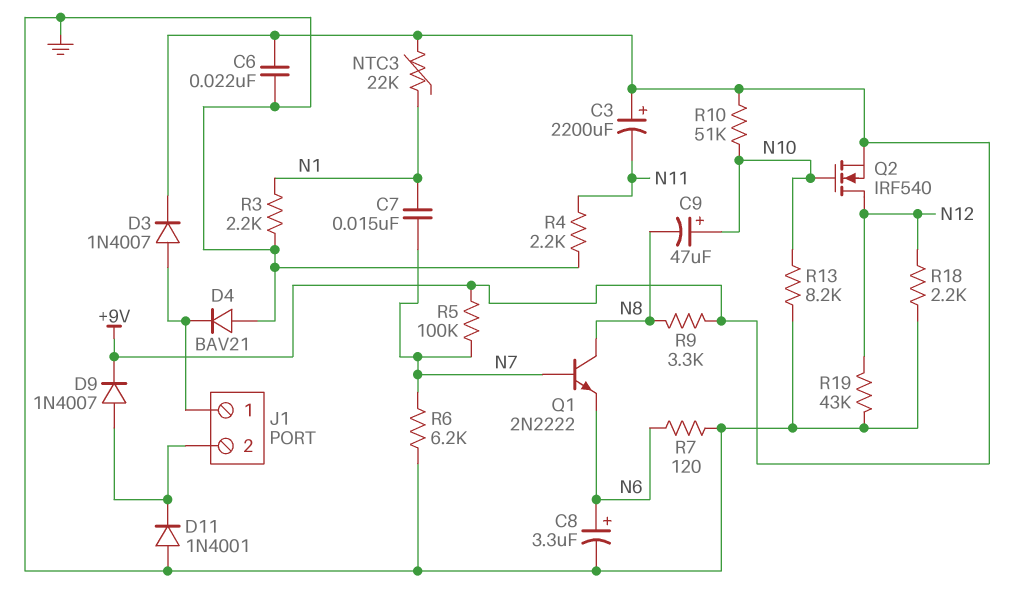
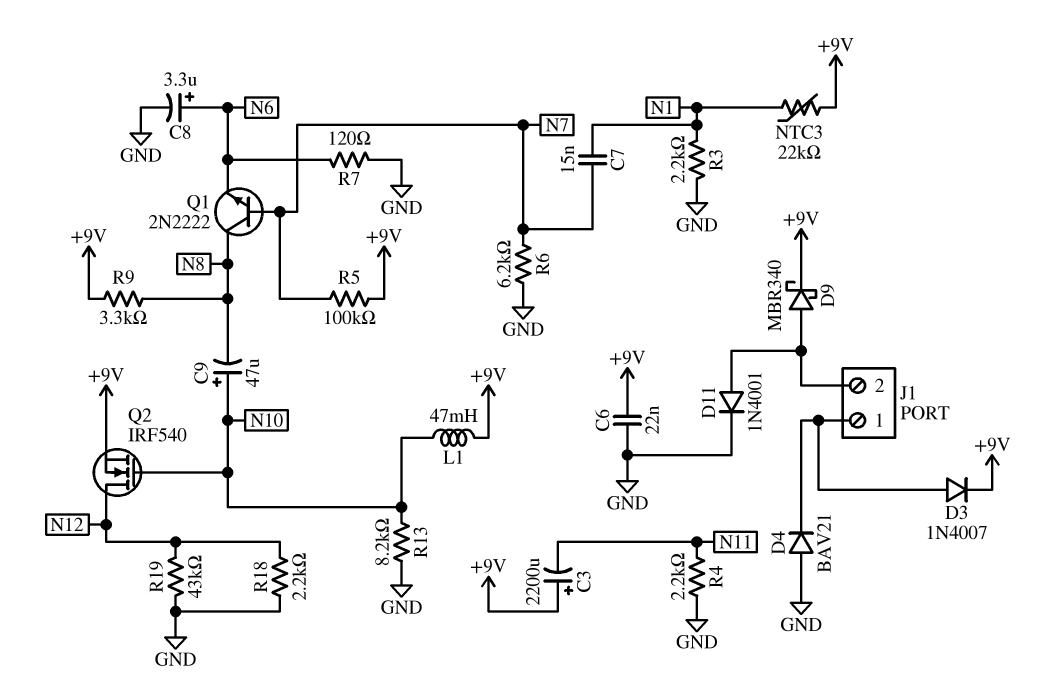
D9: diode 1N4007 (A J1/2, K +9V) -> schottky MBR340 (A J1/2, K +9V)
D11: diode 1N4001 (A GND, K J1/2) -> diode 1N4001 (A J1/2, K GND)
L1: none -> 47mH (+9V, N10)
R10: 51k (+9V, N10) -> none

